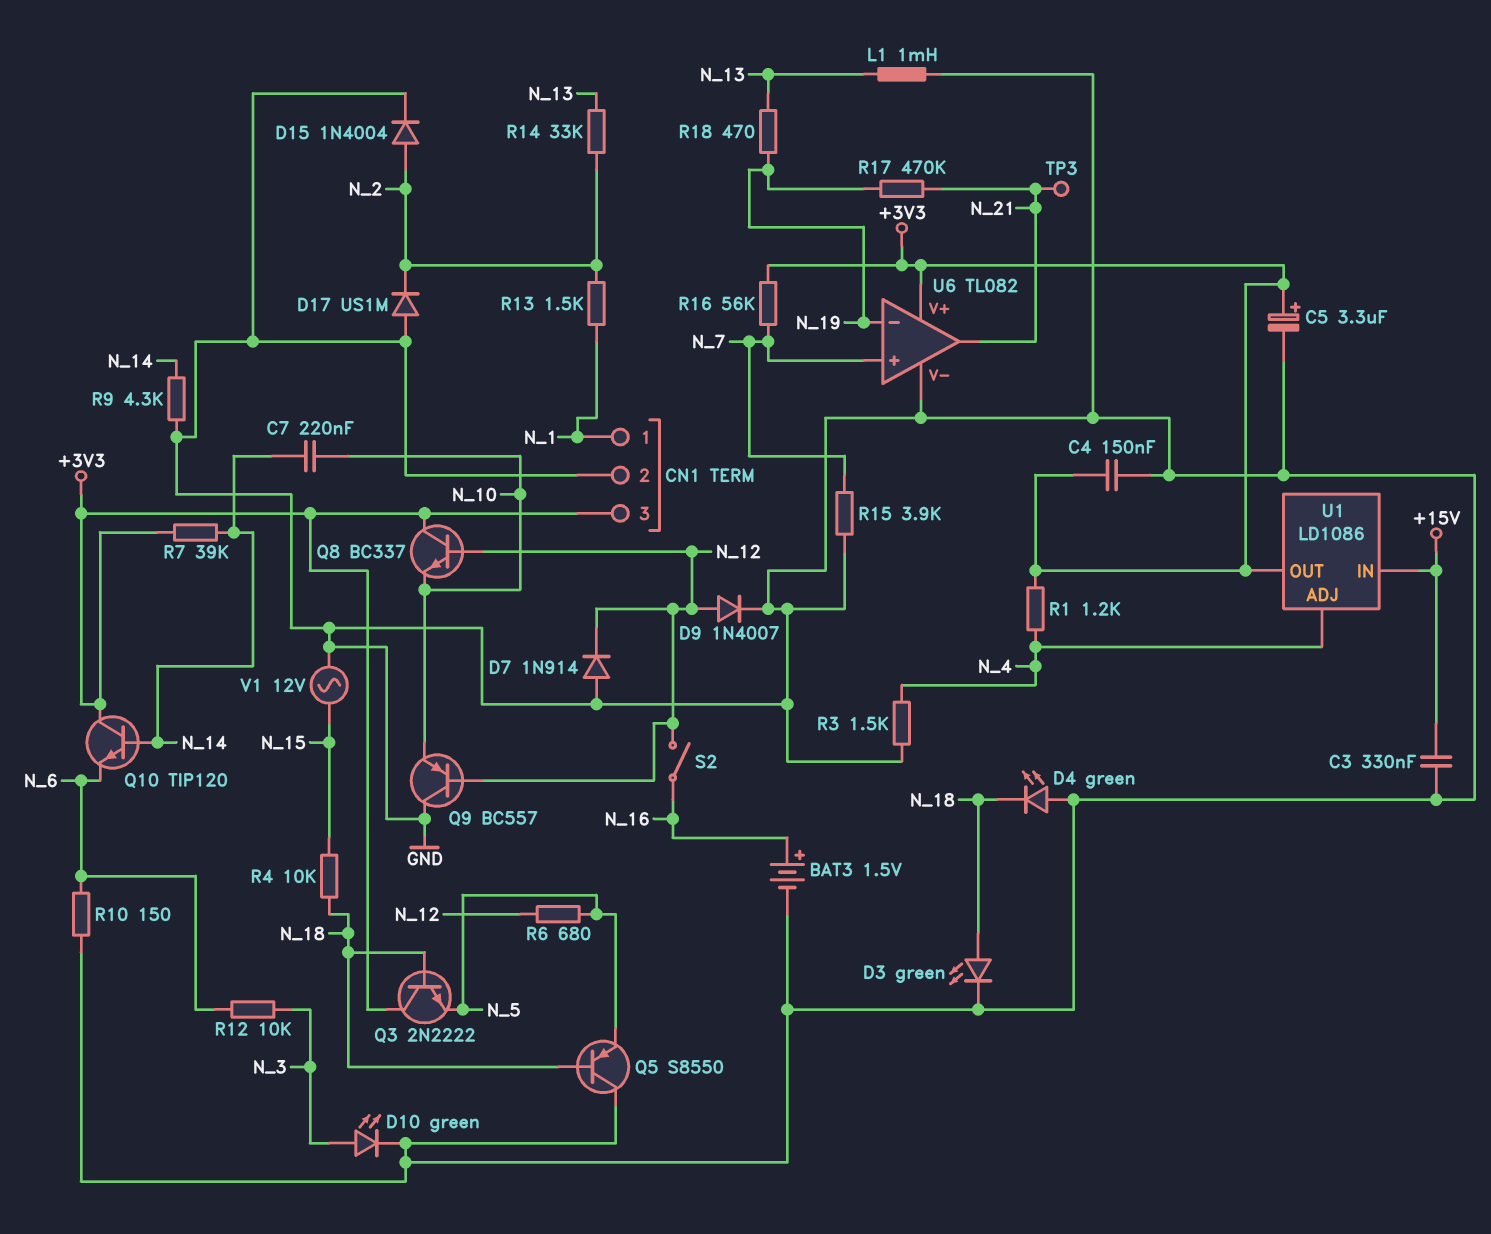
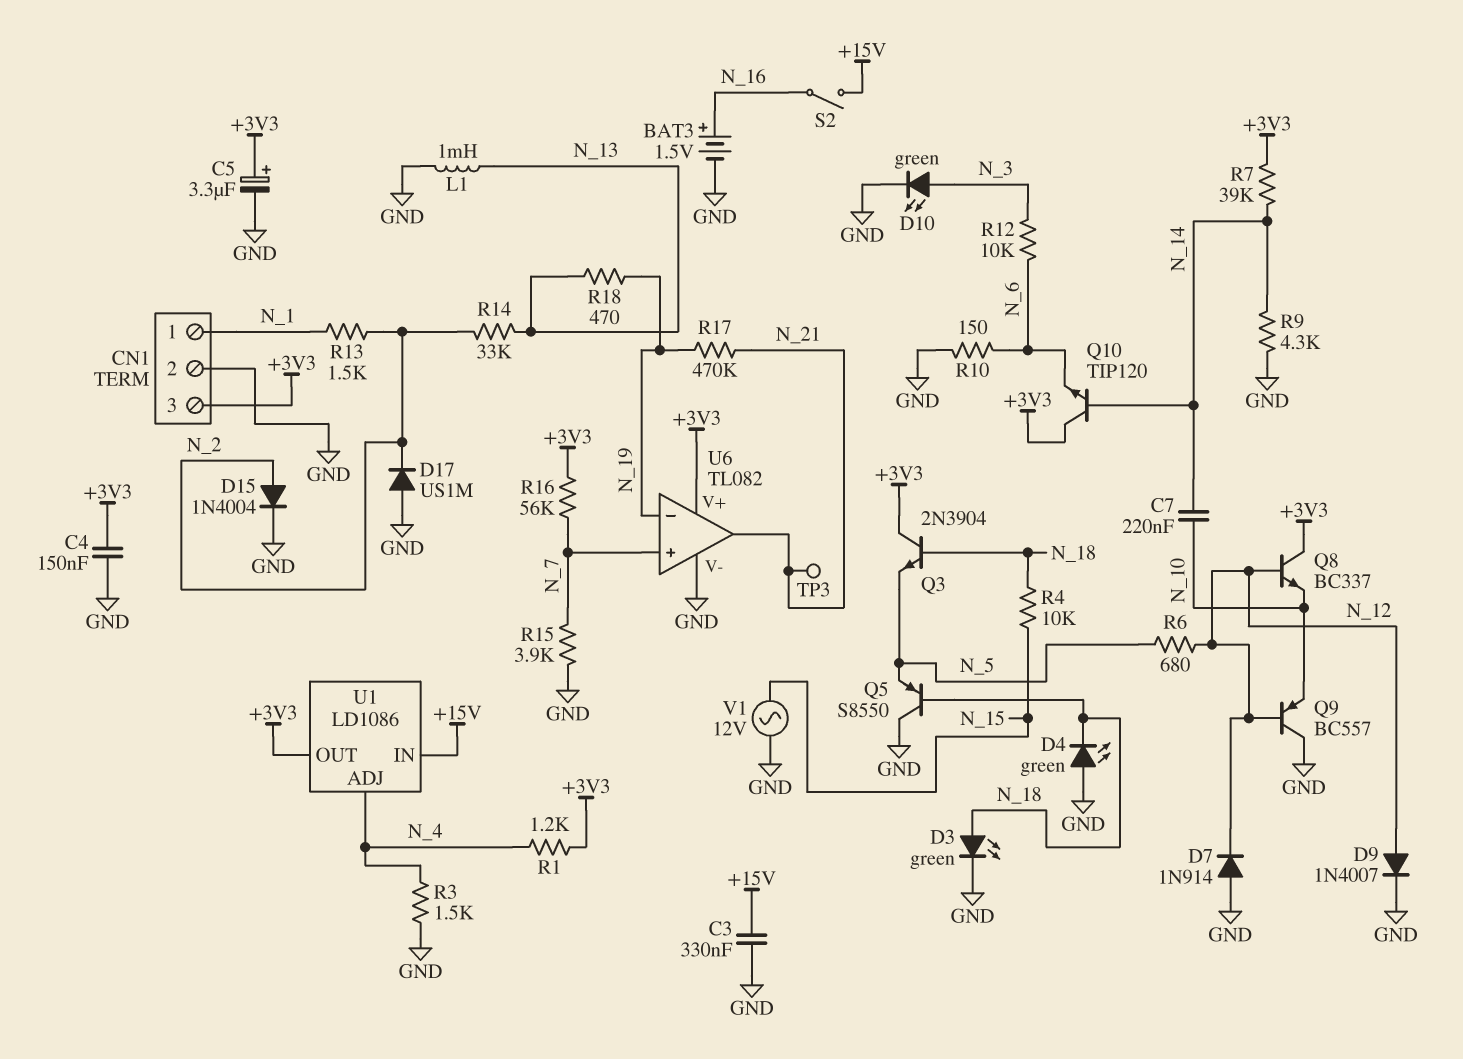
Q3: NPN 2N2222 (B N_18, C +3V3, E N_5) -> NPN 2N3904 (B N_18, C +3V3, E N_5)
S2: switch (N_12, N_16) -> switch (+15V, N_16)

